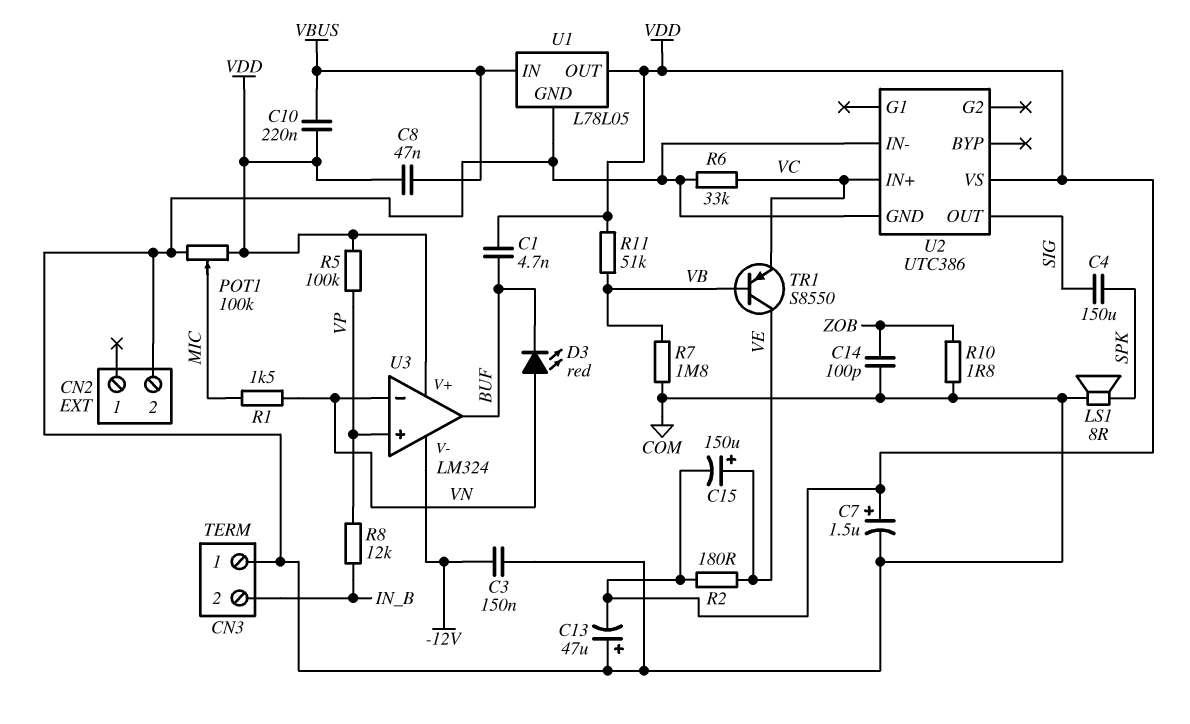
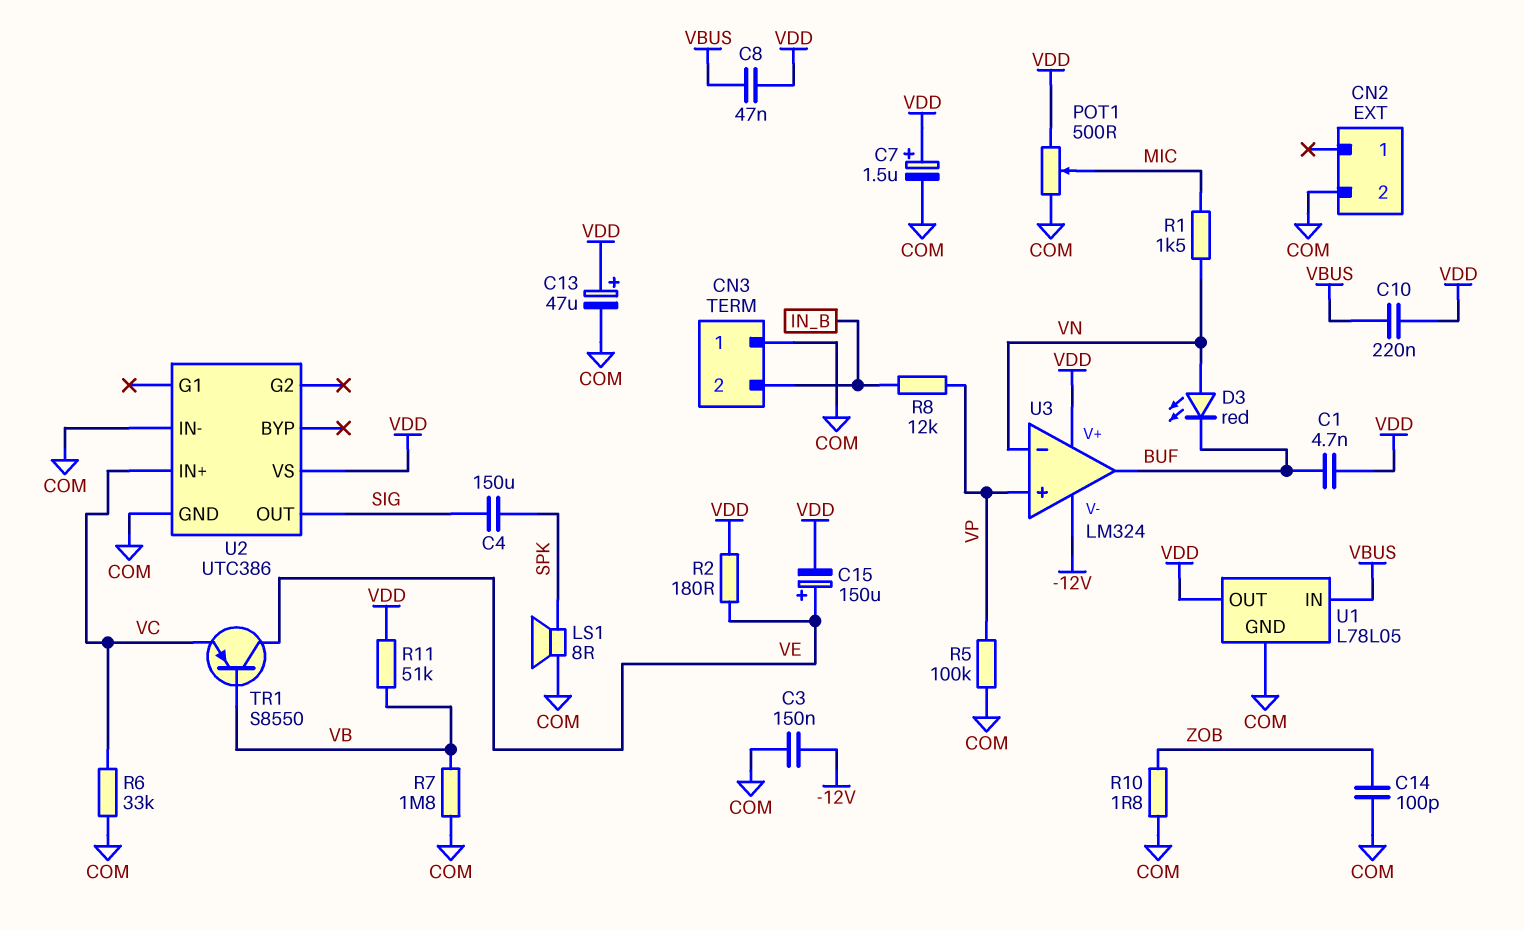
C13: 47uF (plus COM, minus VDD) -> 47uF (plus VDD, minus COM)
POT1: 100k (COM, VDD, wiper MIC) -> 500 (COM, VDD, wiper MIC)
R5: 100k (VDD, VP) -> 100k (COM, VP)

